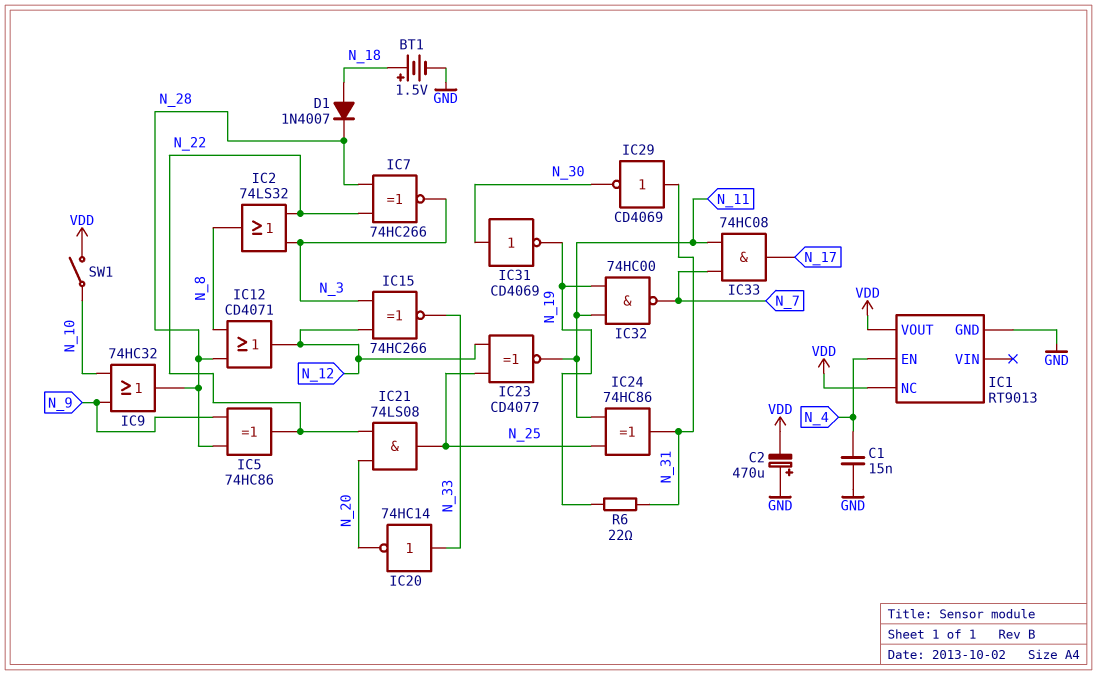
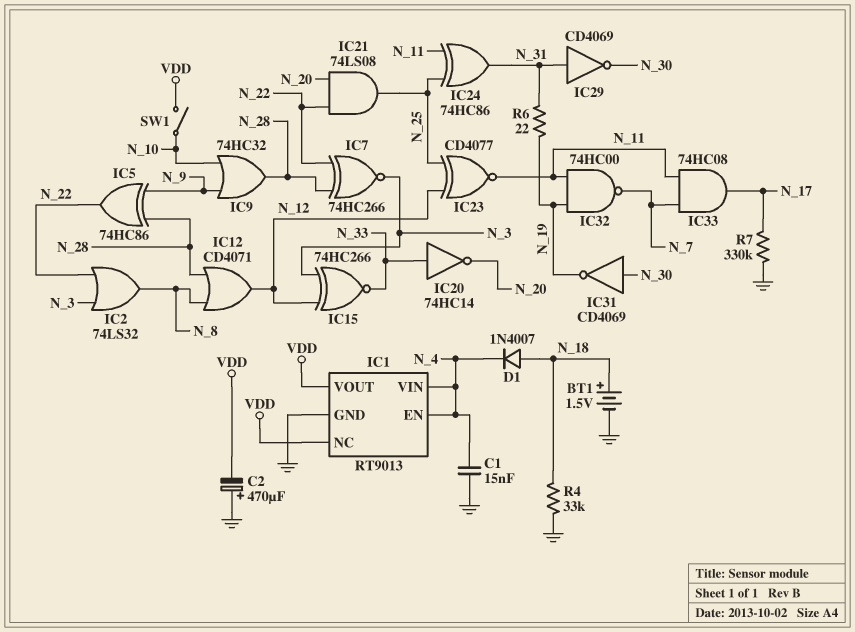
D1: diode 1N4007 (A N_18, K N_28) -> diode 1N4007 (A N_18, K N_4)
IC1 pin VIN: none -> N_4
R4: none -> 33k (GND, N_18)
R7: none -> 330k (GND, N_17)

